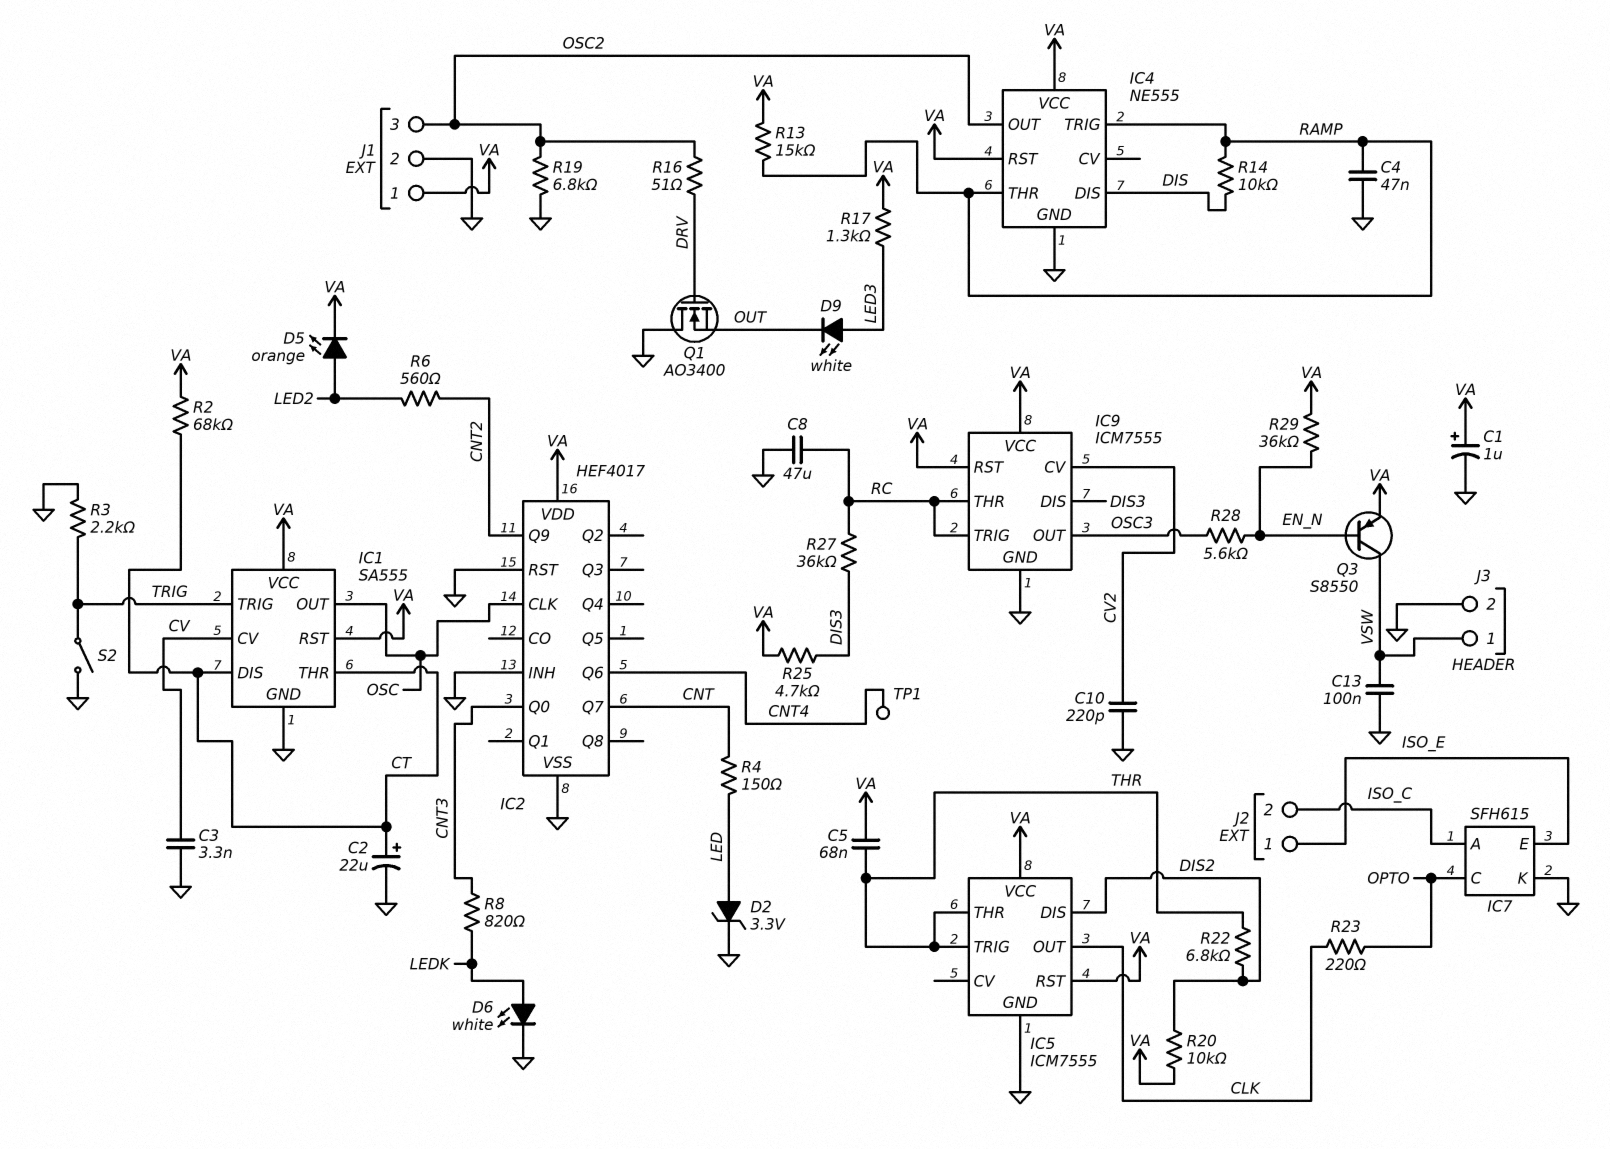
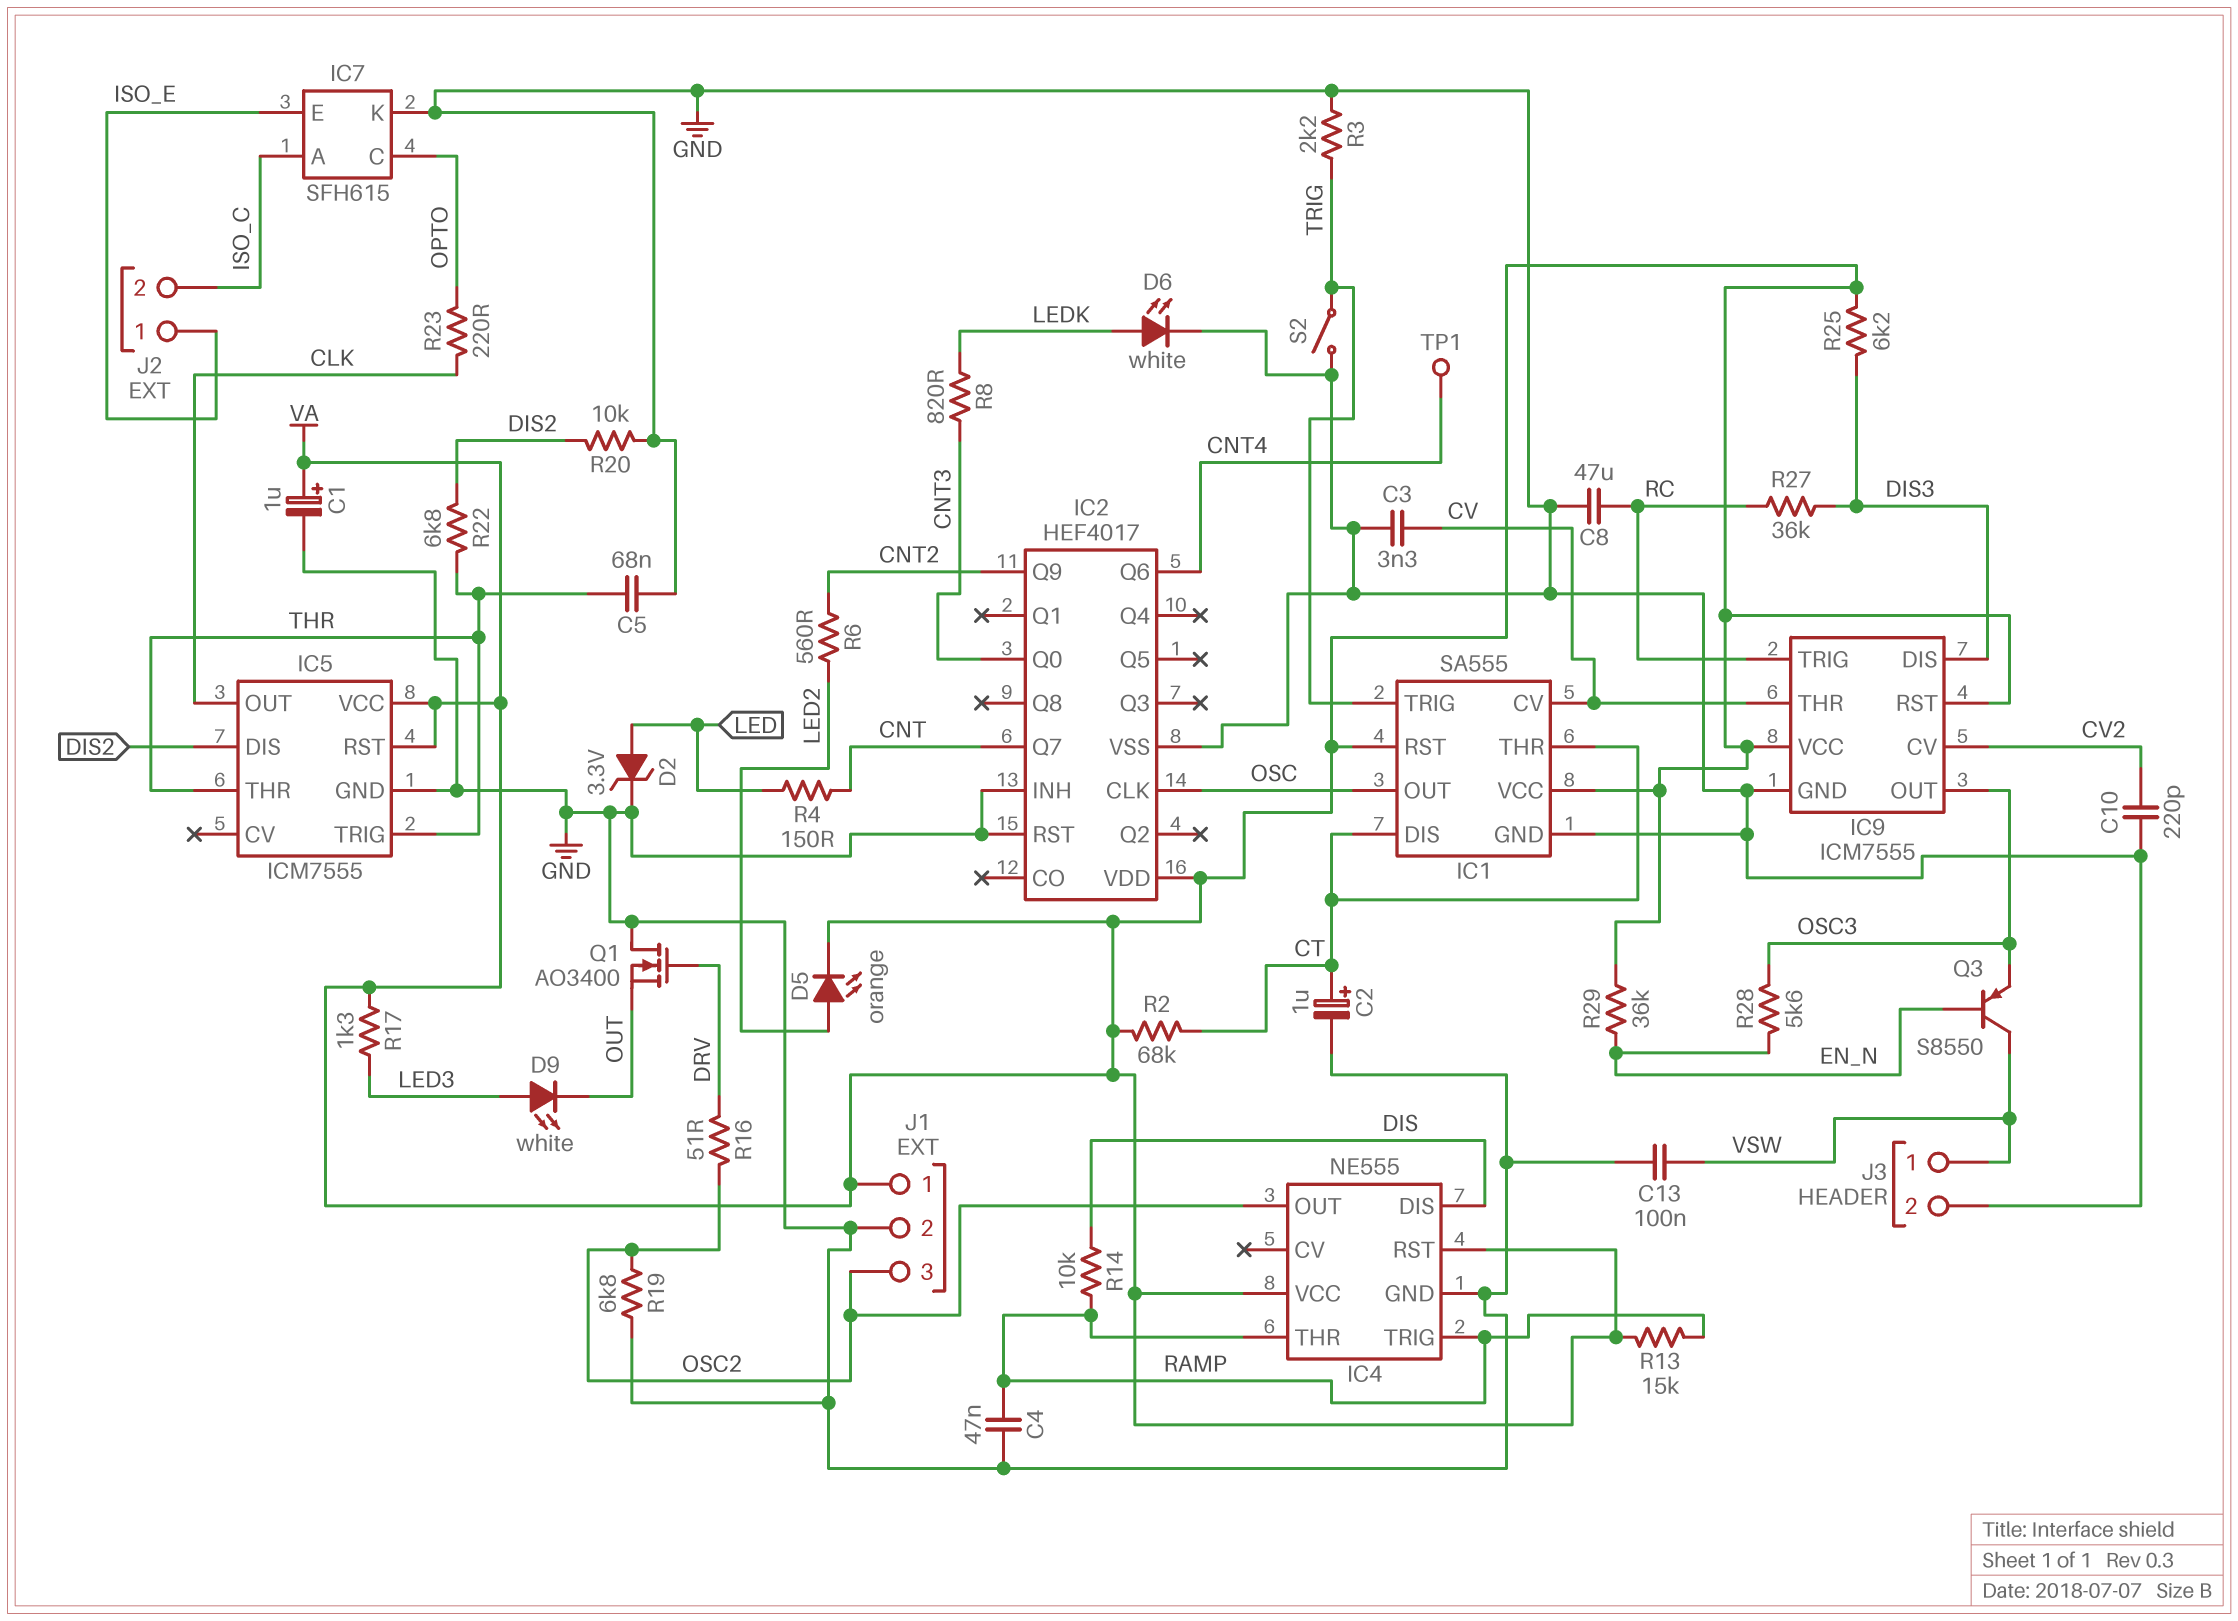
C2: 22uF (plus CT, minus GND) -> 1uF (plus CT, minus GND)
C5: 68nF (THR, VA) -> 68nF (GND, THR)
IC9 pin THR: RC -> CV
Q3: PNP S8550 (B EN_N, C VSW, E VA) -> PNP S8550 (B EN_N, C VSW, E OSC3)
R20: 10k (DIS2, VA) -> 10k (DIS2, GND)
R25: 4.7k (DIS3, VA) -> 6.2k (DIS3, VA)

